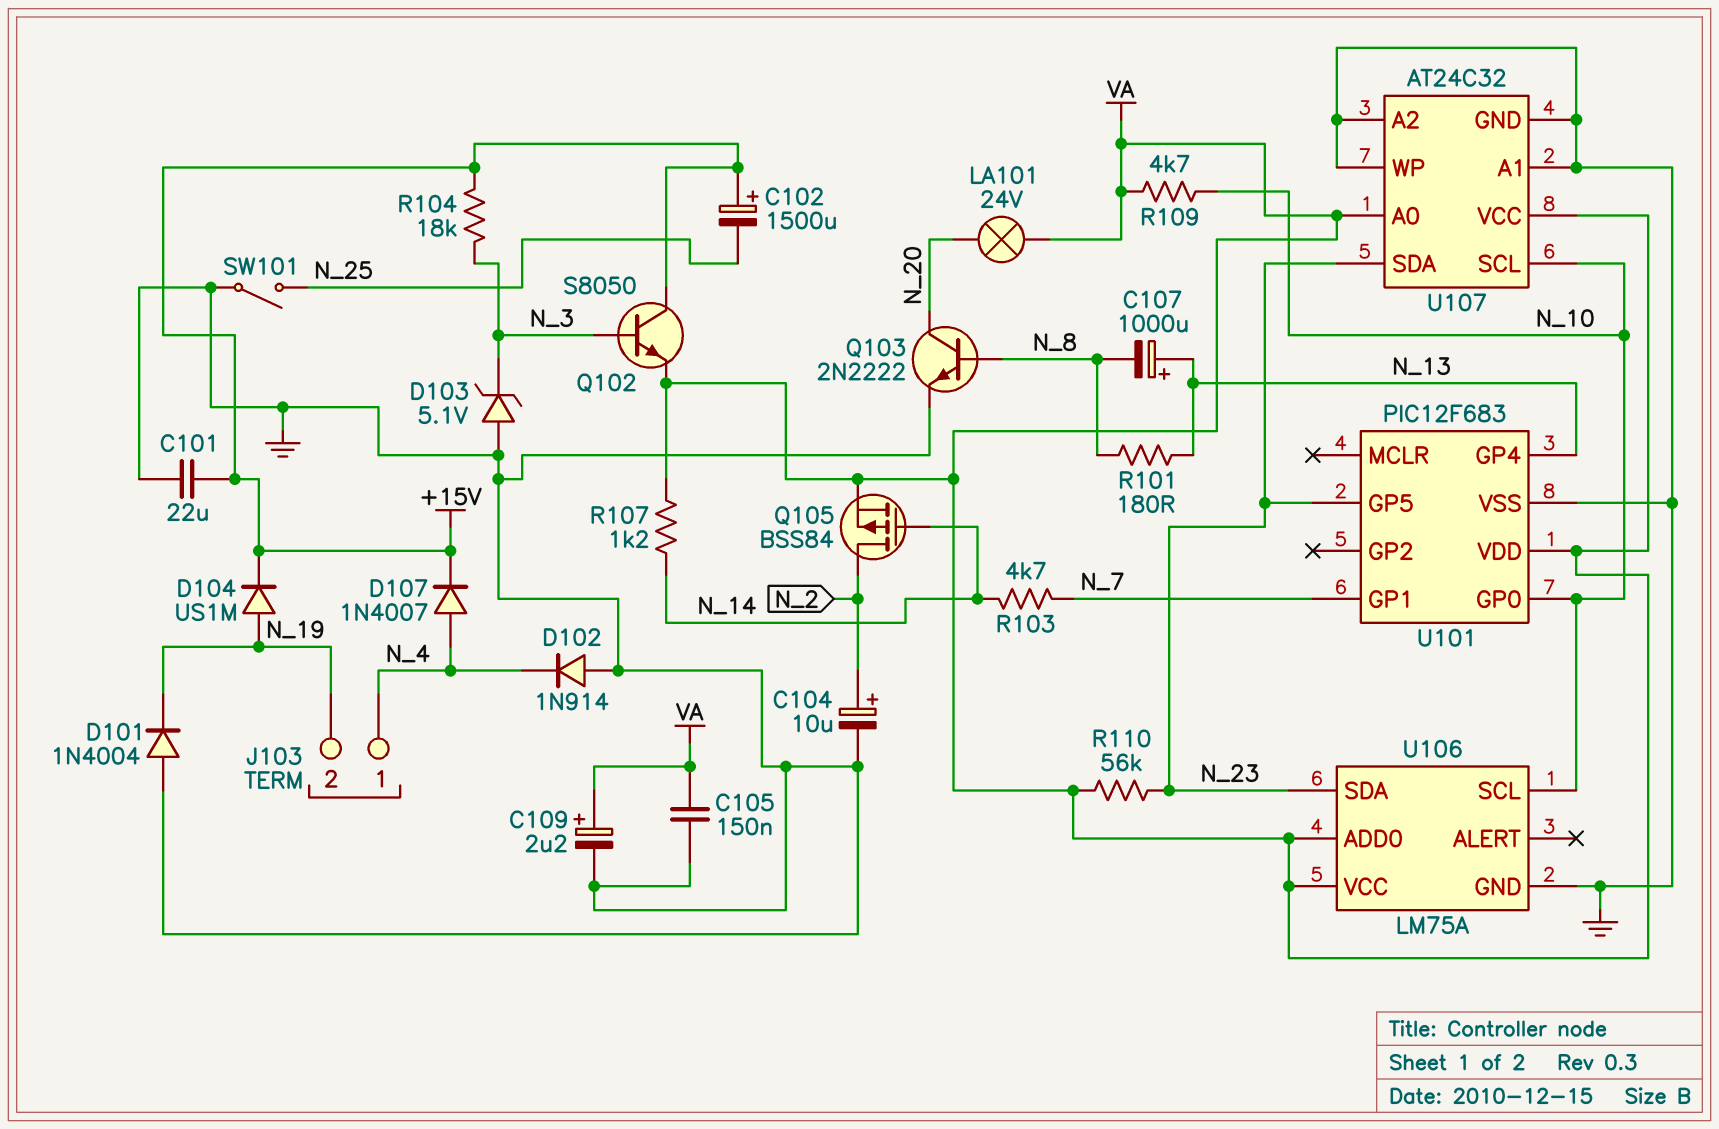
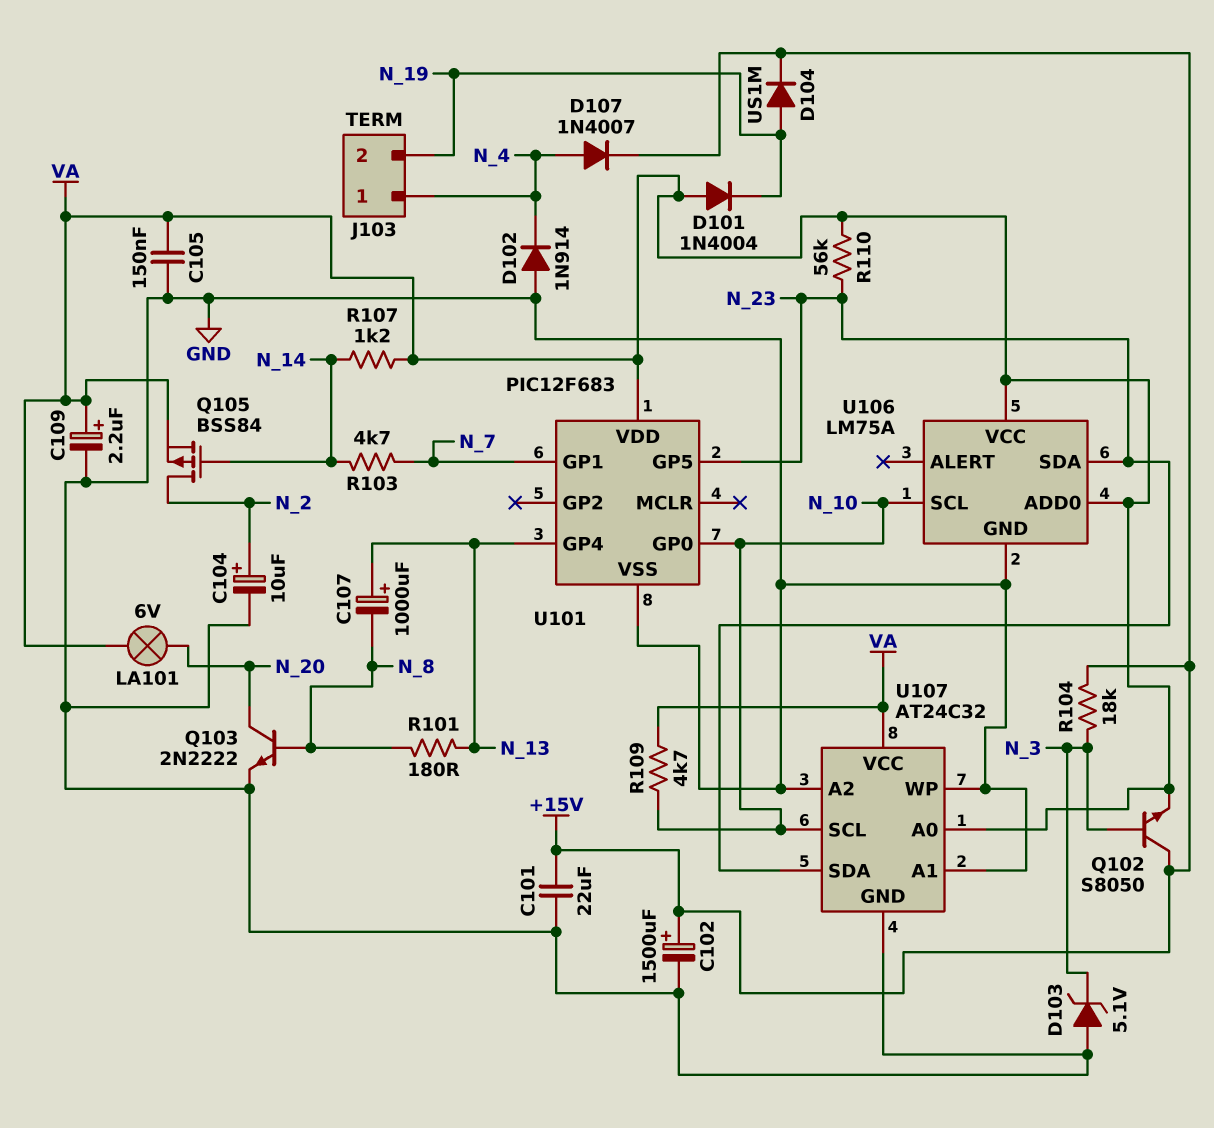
C102: 1500uF (plus +15V, minus N_25) -> 1500uF (plus +15V, minus GND)
D101: diode 1N4004 (A GND, K N_19) -> diode 1N4004 (A VA, K N_19)
LA101: lamp 24V (N_20, VA) -> lamp 6V (N_20, VA)
SW101: switch (GND, N_25) -> none

